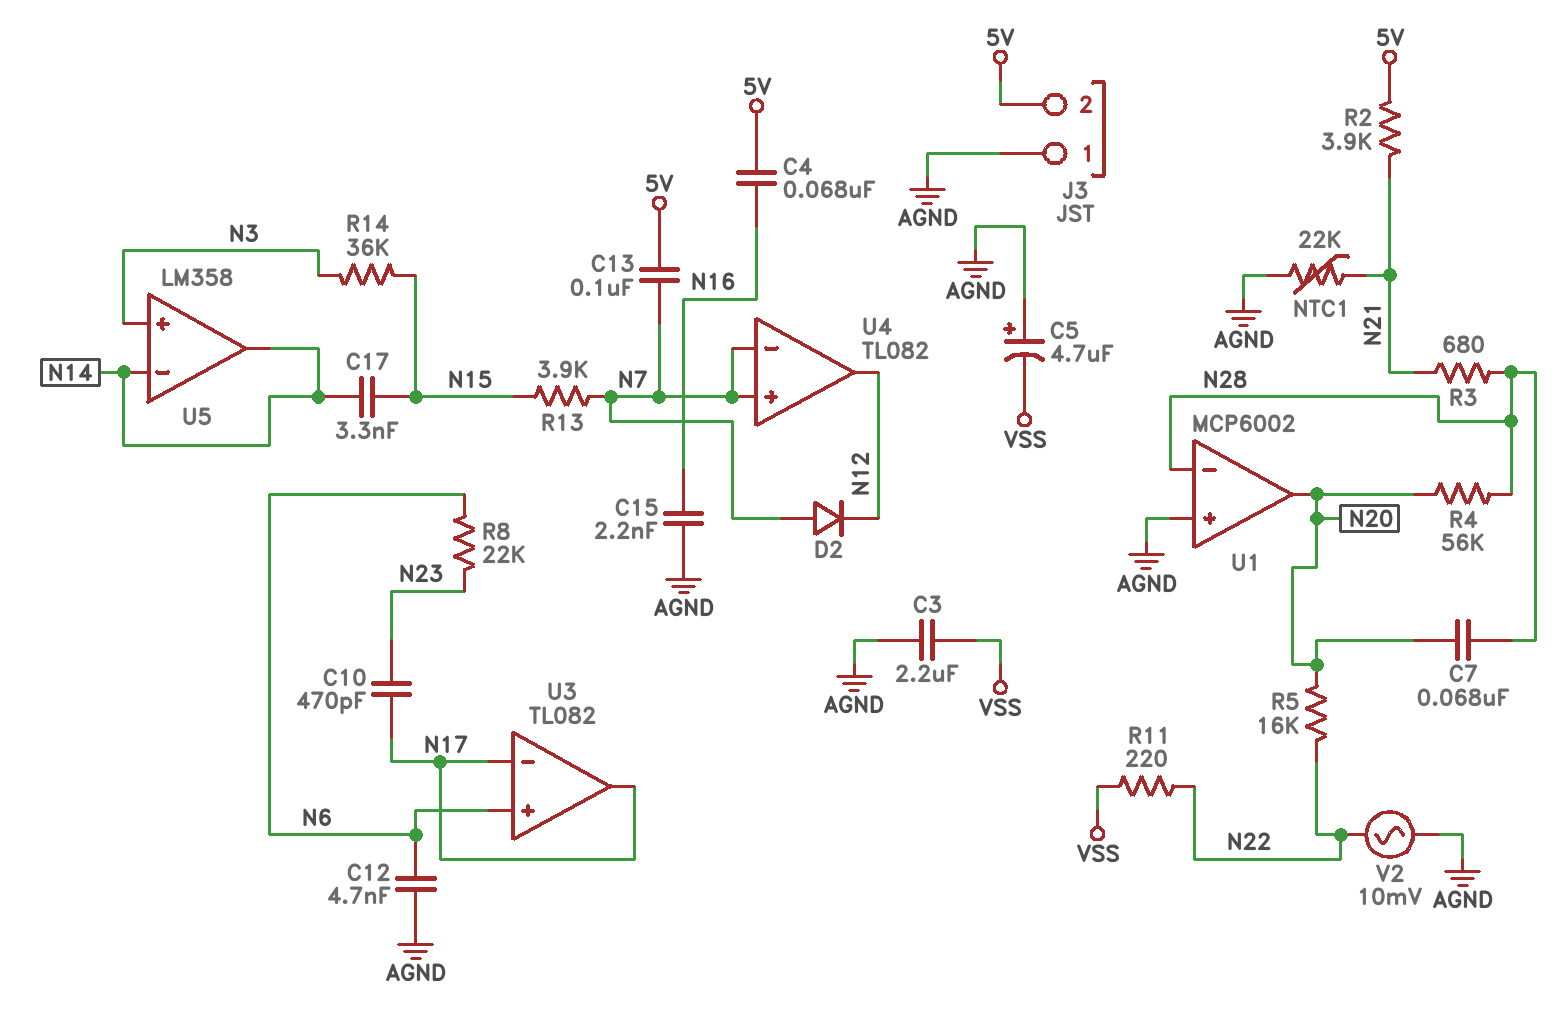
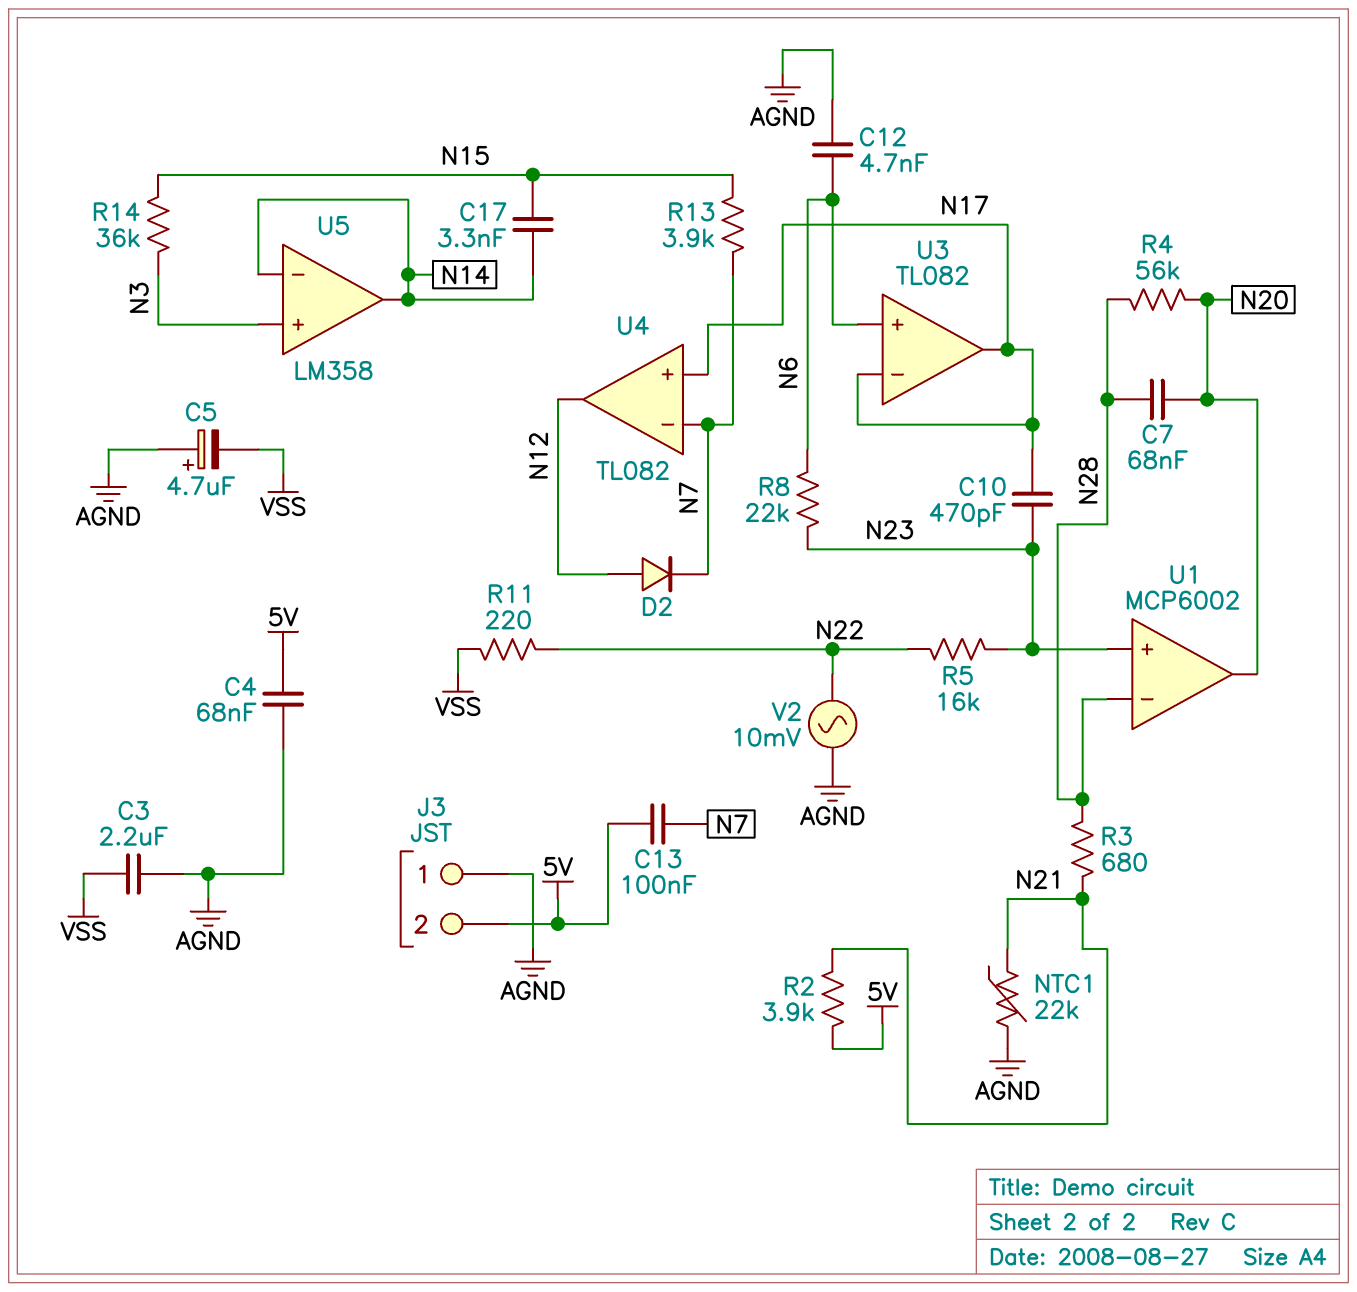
C4: 68nF (5V, N16) -> 68nF (5V, AGND)
C15: 2.2nF (AGND, N16) -> none
D2: diode (A N7, K N12) -> diode (A N12, K N7)
R5: 16k (N20, N22) -> 16k (N22, N23)
U1 pin in+: AGND -> N23
U4 pin in+: N7 -> N17

